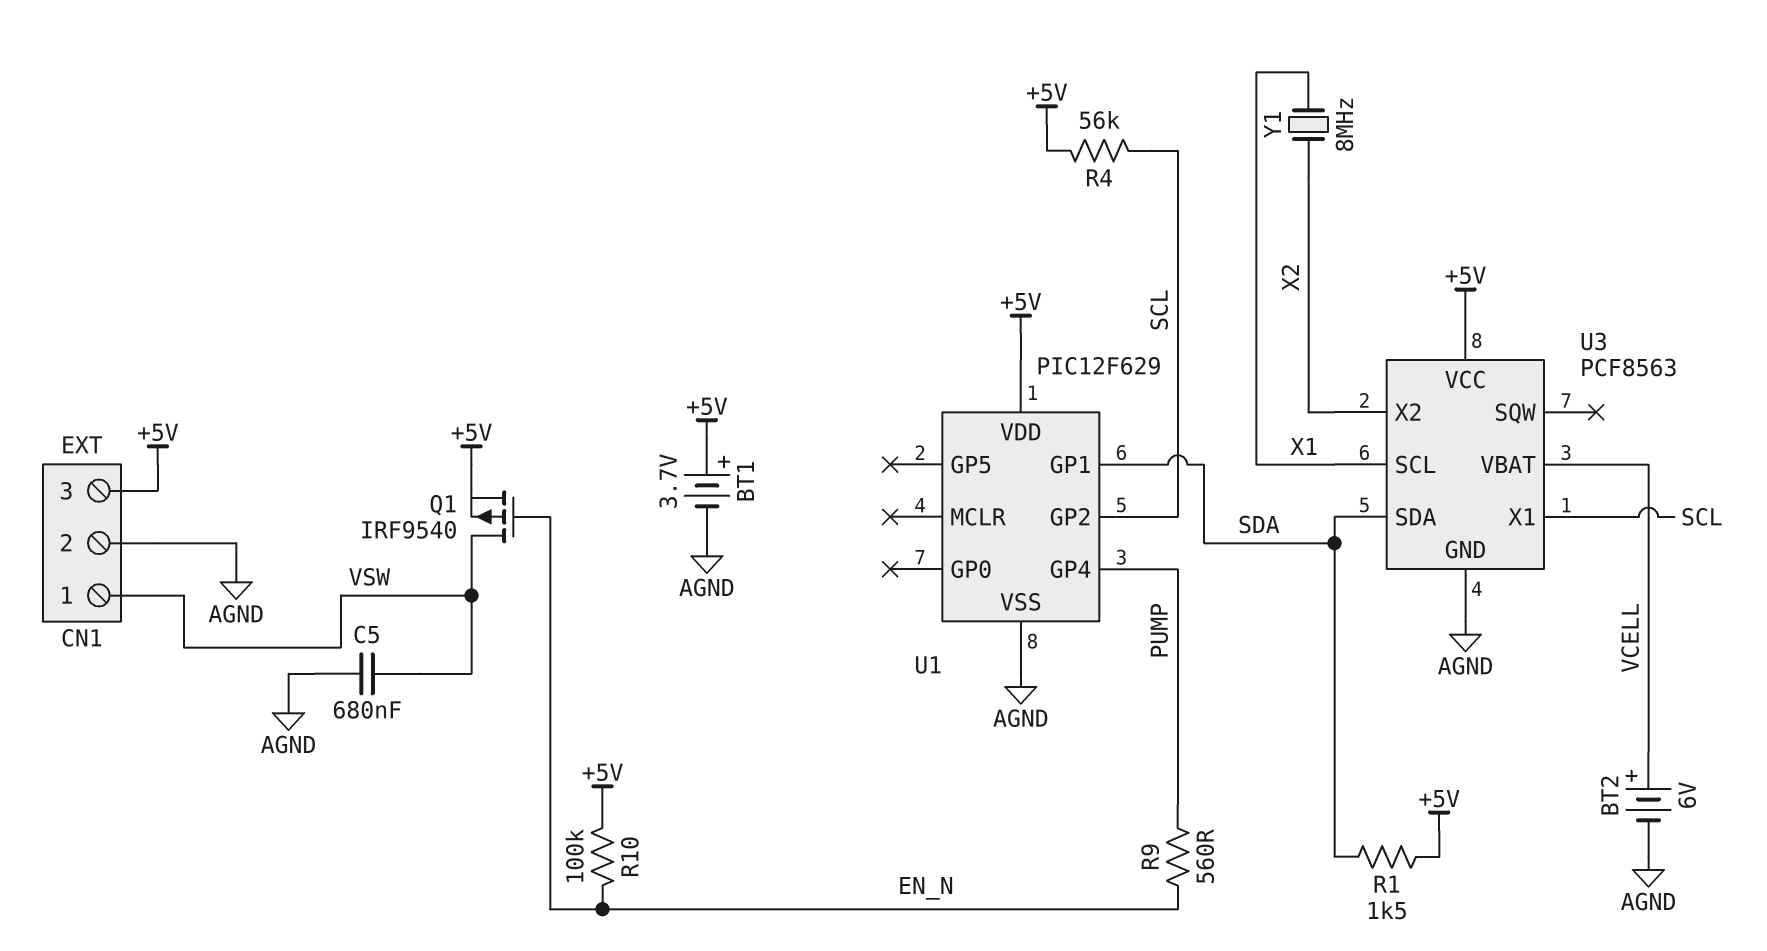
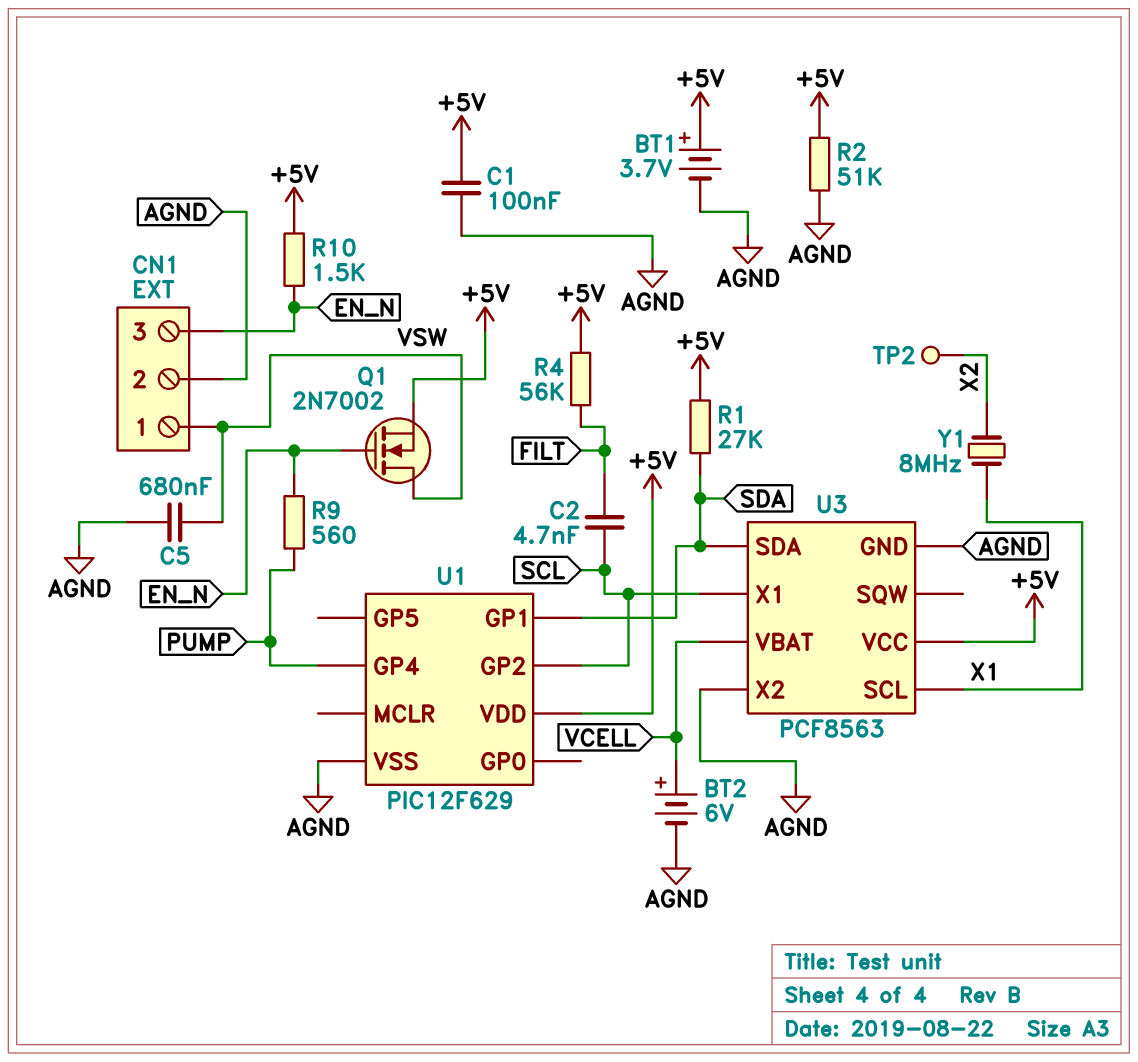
C1: none -> 100nF (+5V, AGND)
C2: none -> 4.7nF (FILT, SCL)
CN1 pin 3: +5V -> EN_N
Q1: PMOS IRF9540 (G EN_N, D VSW, S +5V) -> NMOS 2N7002 (G EN_N, D VSW, S +5V)
R1: 1.5k (+5V, SDA) -> 27k (+5V, SDA)
R2: none -> 51k (+5V, AGND)
R4: 56k (+5V, SCL) -> 56k (+5V, FILT)
R10: 100k (+5V, EN_N) -> 1.5k (+5V, EN_N)
TP2: none -> test point (X2)
U3 pin X2: X2 -> AGND

